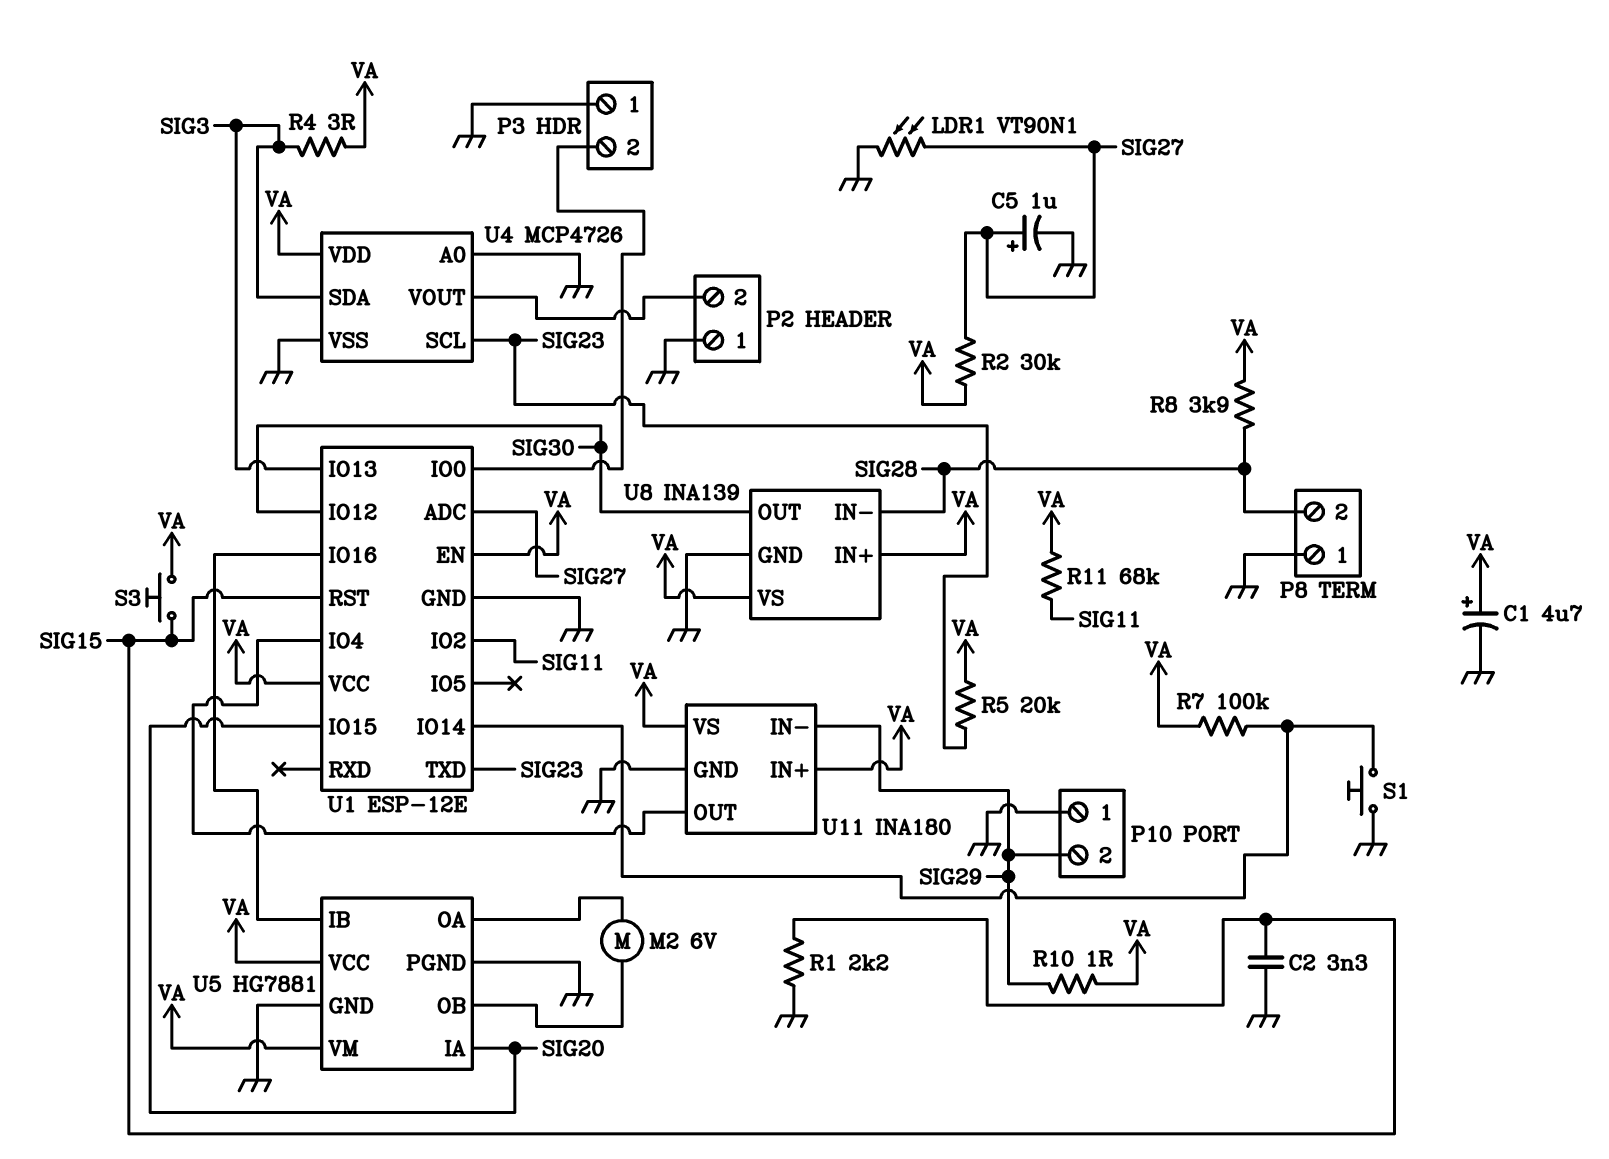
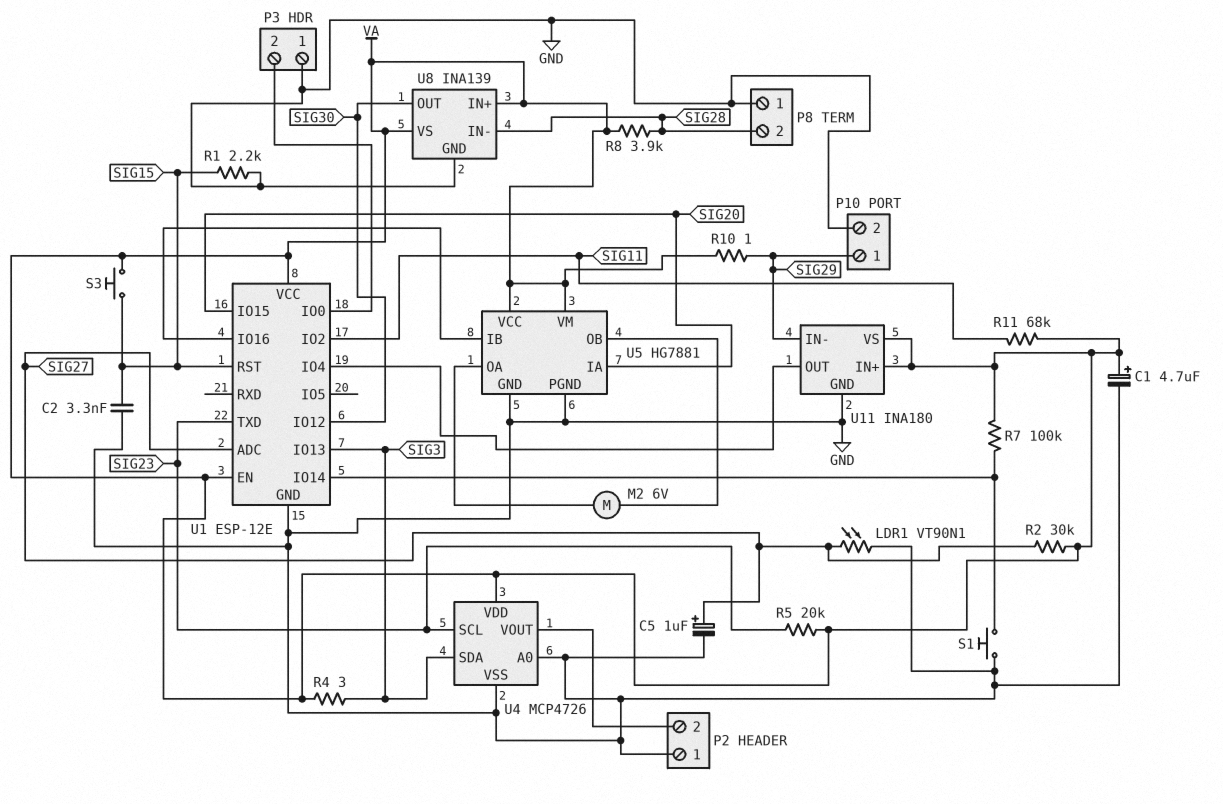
P10 pin 1: GND -> SIG29
P10 pin 2: SIG29 -> GND

